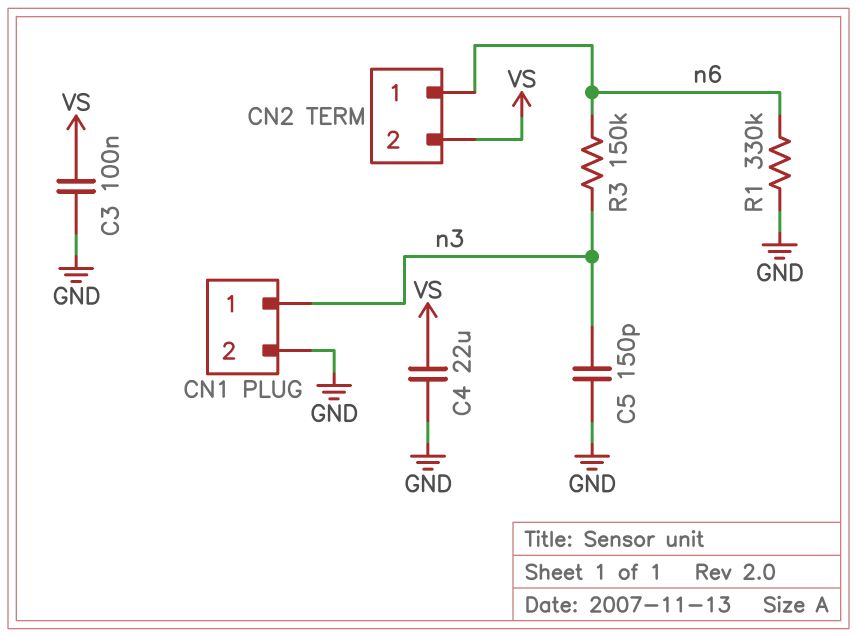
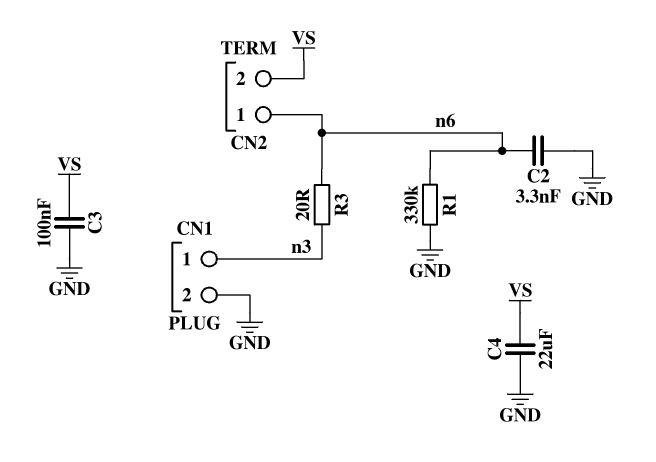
C2: none -> 3.3nF (GND, n6)
C5: 150pF (GND, n3) -> none
R3: 150k (n3, n6) -> 20 (n3, n6)

